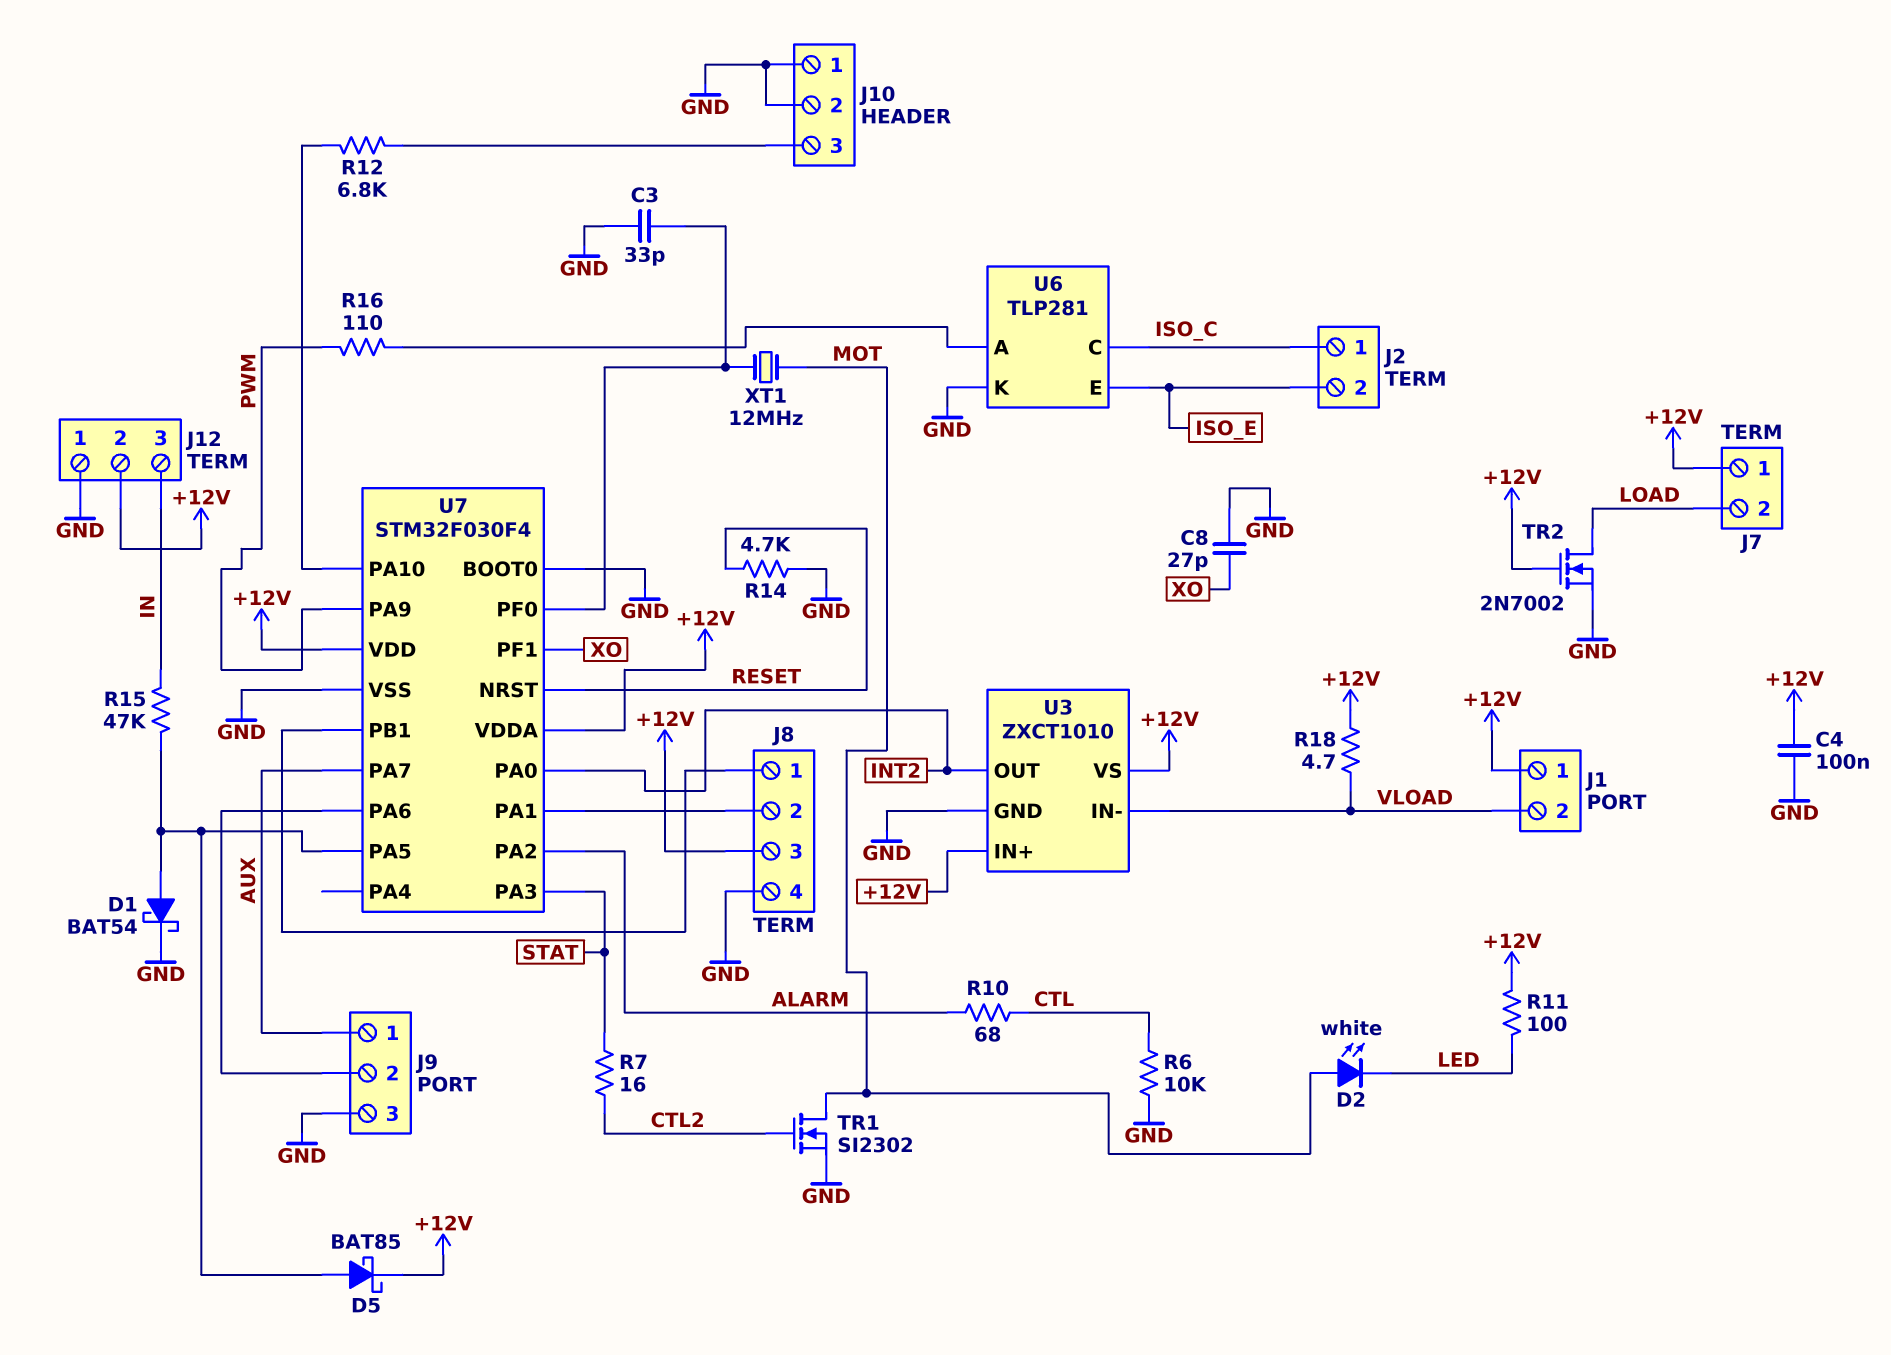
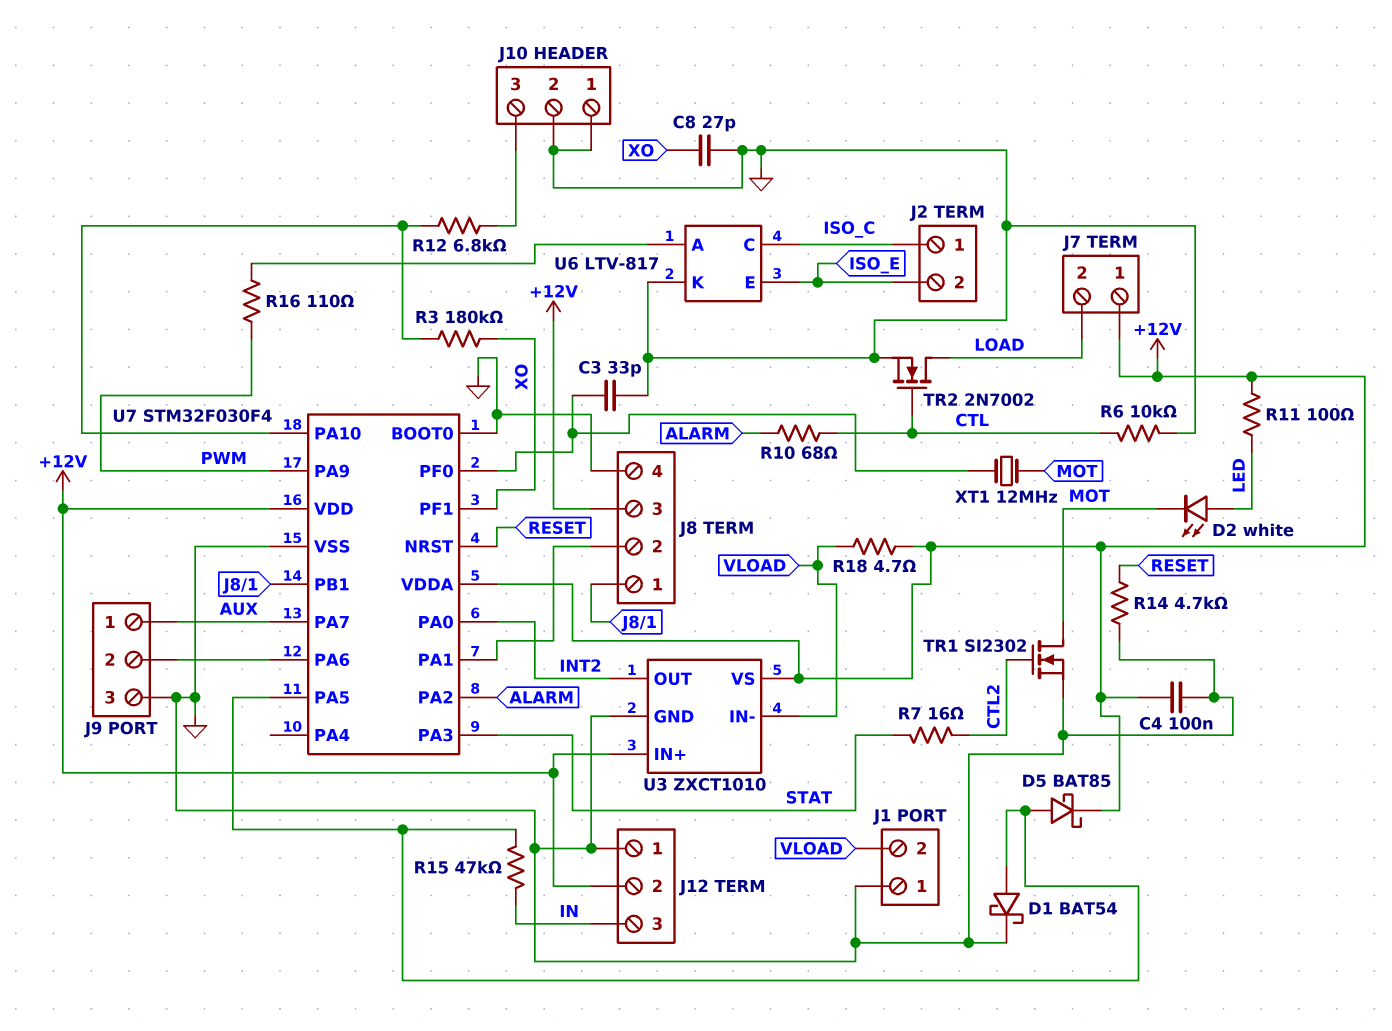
D2: LED white (A MOT, K LED) -> LED white (A LED, K MOT)
J1 pin 1: +12V -> GND
R3: none -> 180k (U7/PA10, XO)
TR2: NMOS 2N7002 (G +12V, D LOAD, S GND) -> NMOS 2N7002 (G CTL, D LOAD, S GND)
U6: TLP281 -> LTV-817

